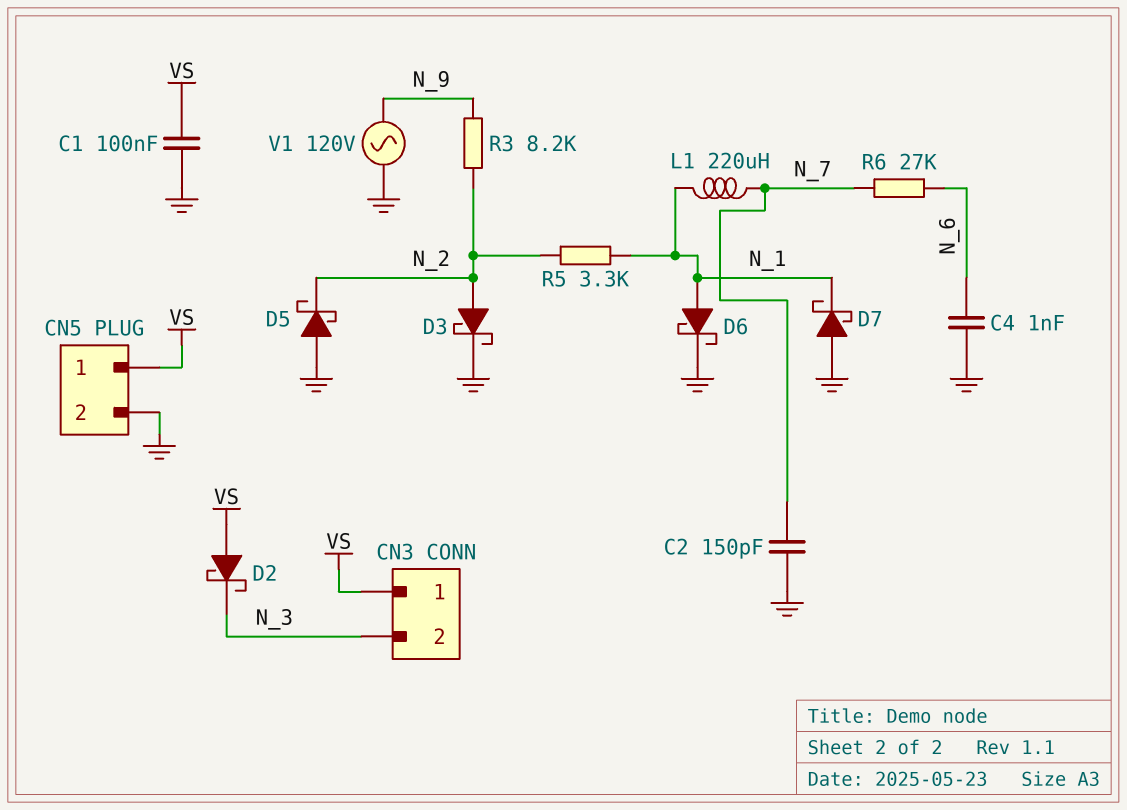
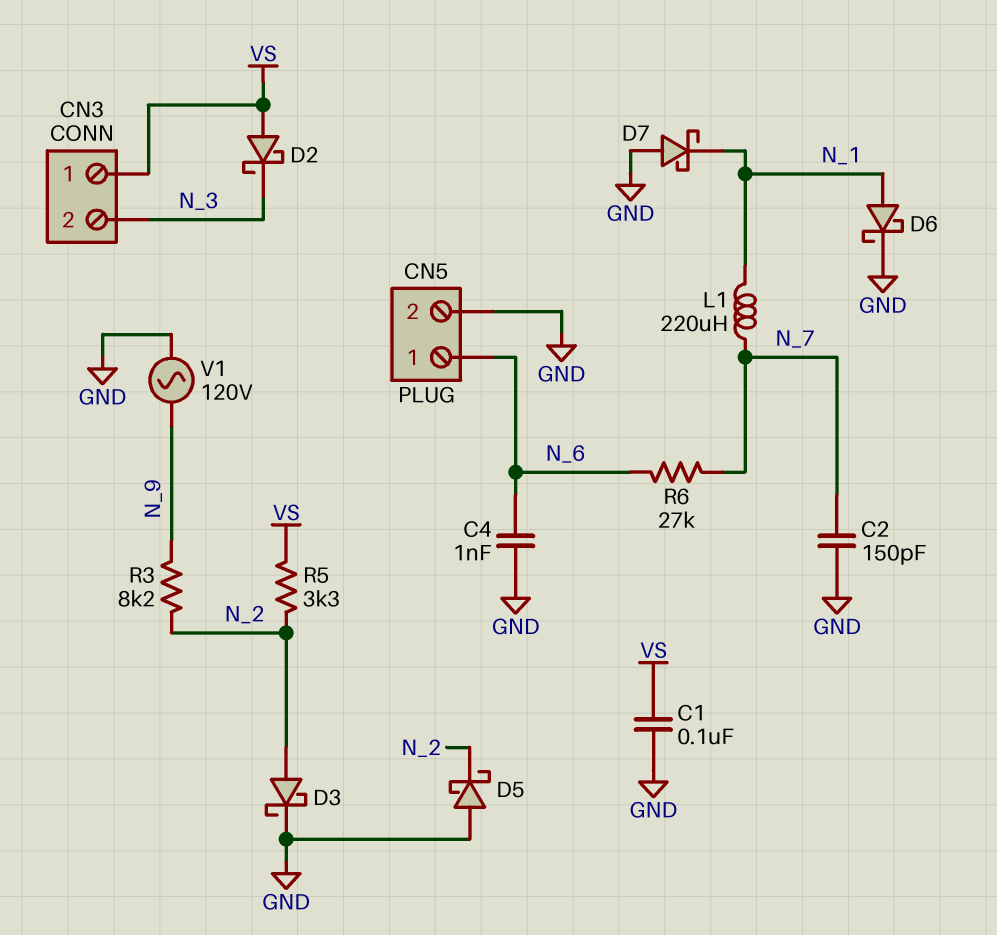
CN5 pin 1: VS -> N_6
R5: 3.3k (N_1, N_2) -> 3.3k (N_2, VS)

